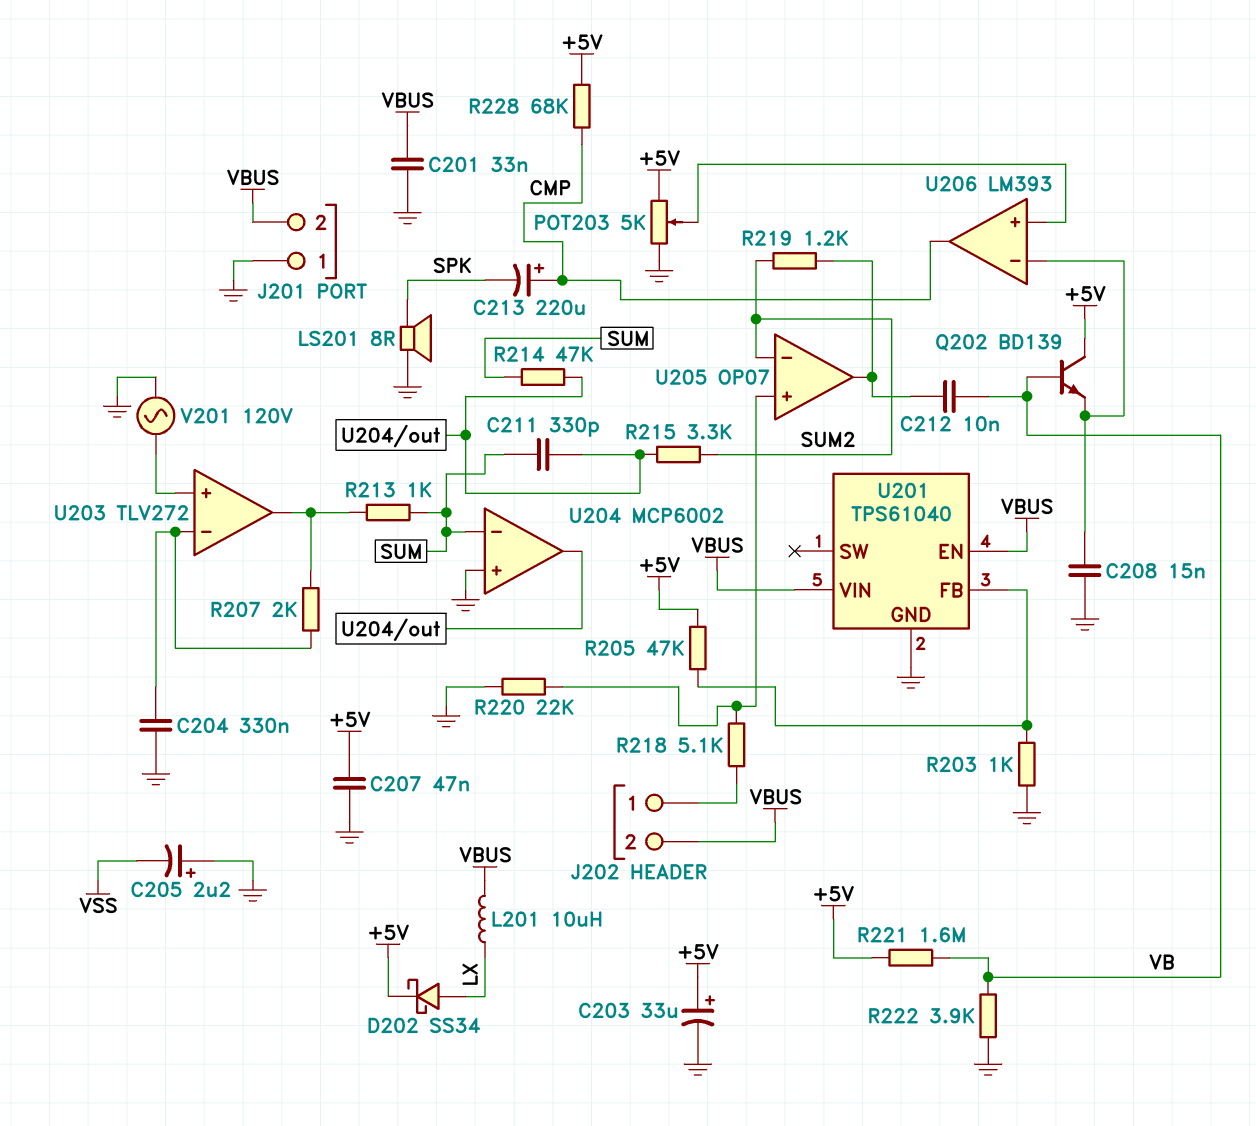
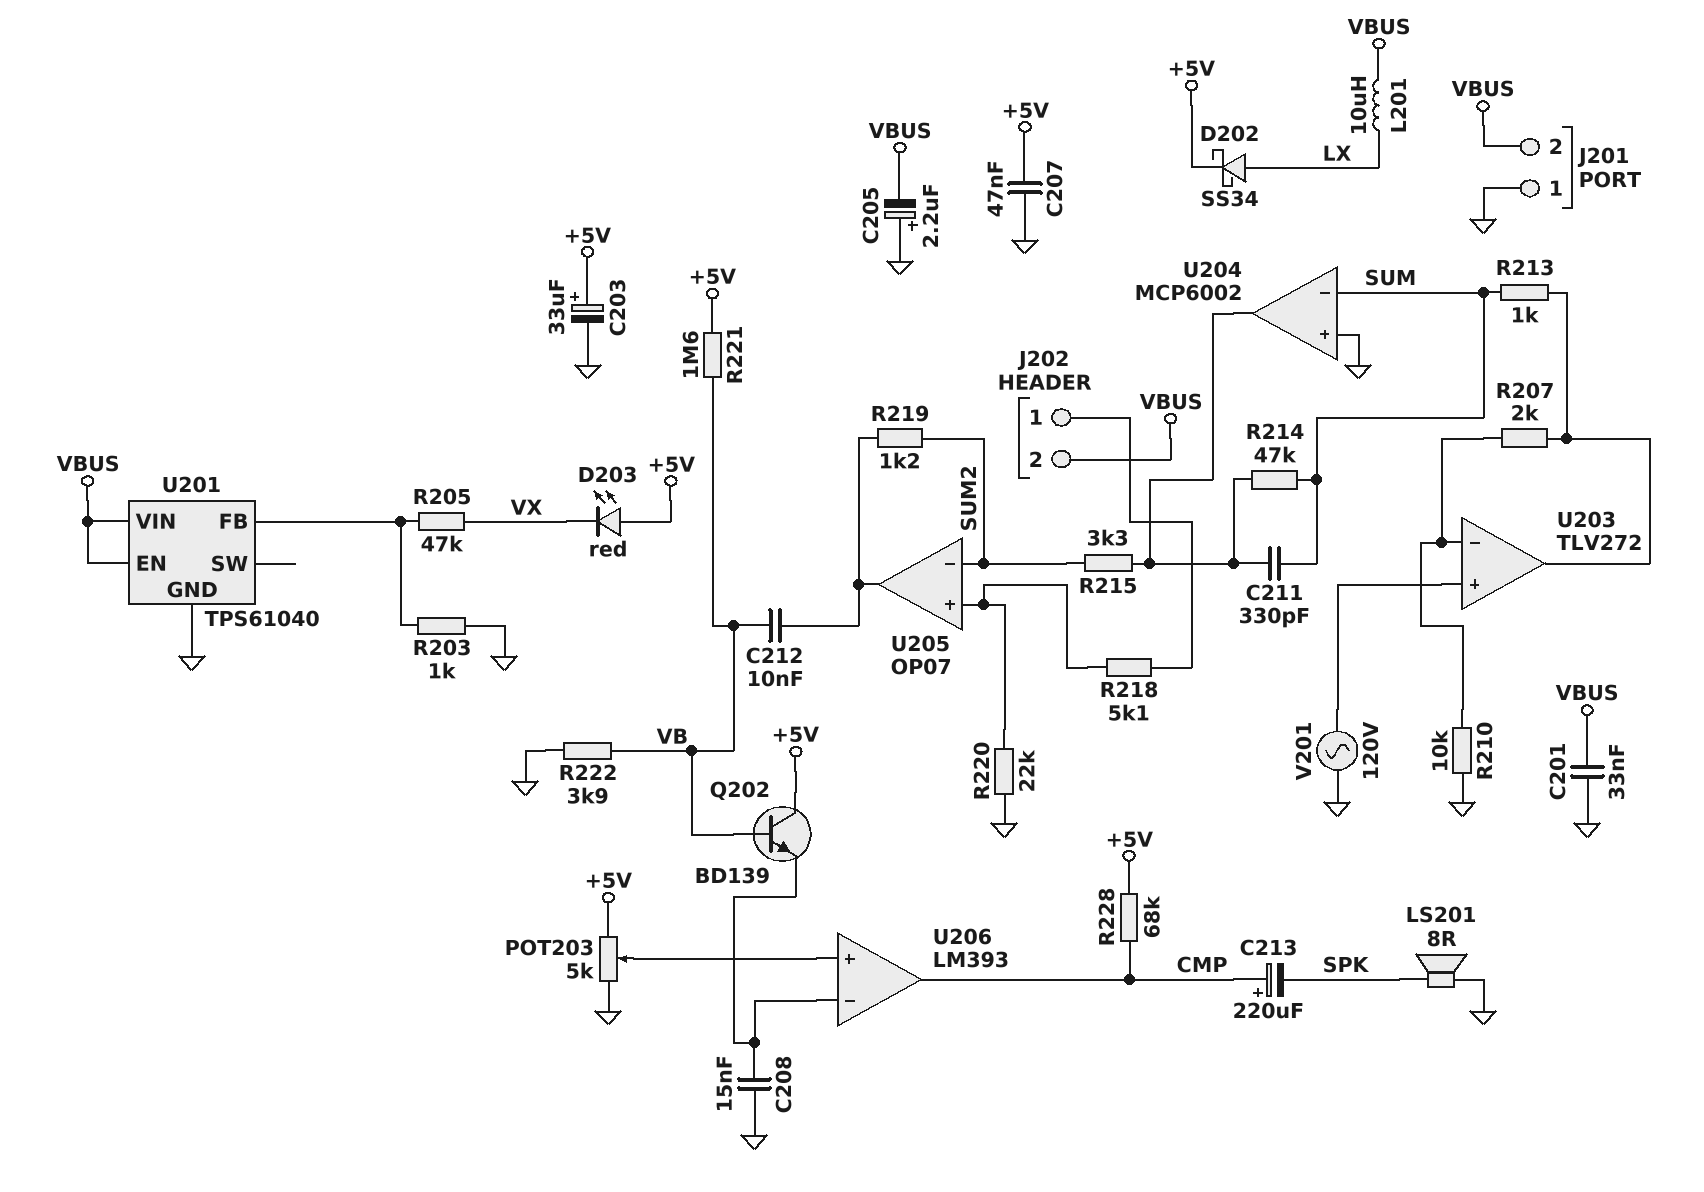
C204: 330nF (GND, U203/in-) -> none
C205: 2.2uF (plus GND, minus VSS) -> 2.2uF (plus GND, minus VBUS)
D203: none -> LED red (A +5V, K VX)
R205: 47k (+5V, U201/FB) -> 47k (U201/FB, VX)
R210: none -> 10k (GND, U203/in-)

